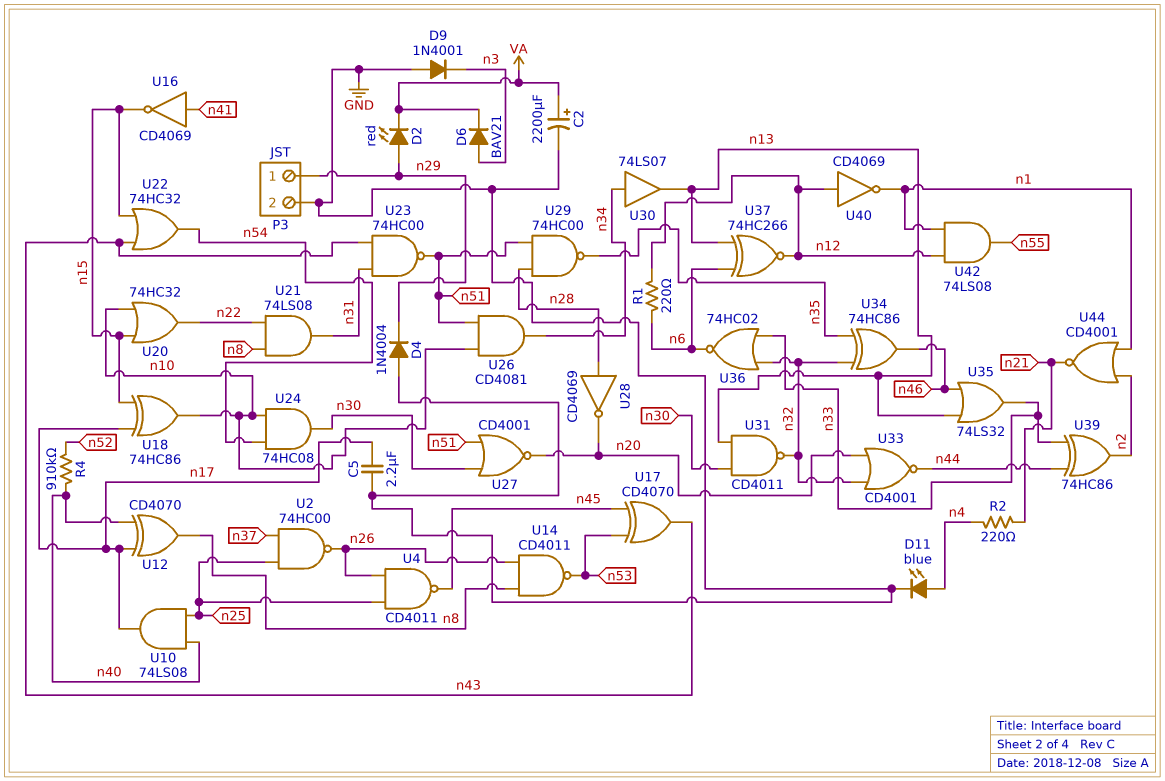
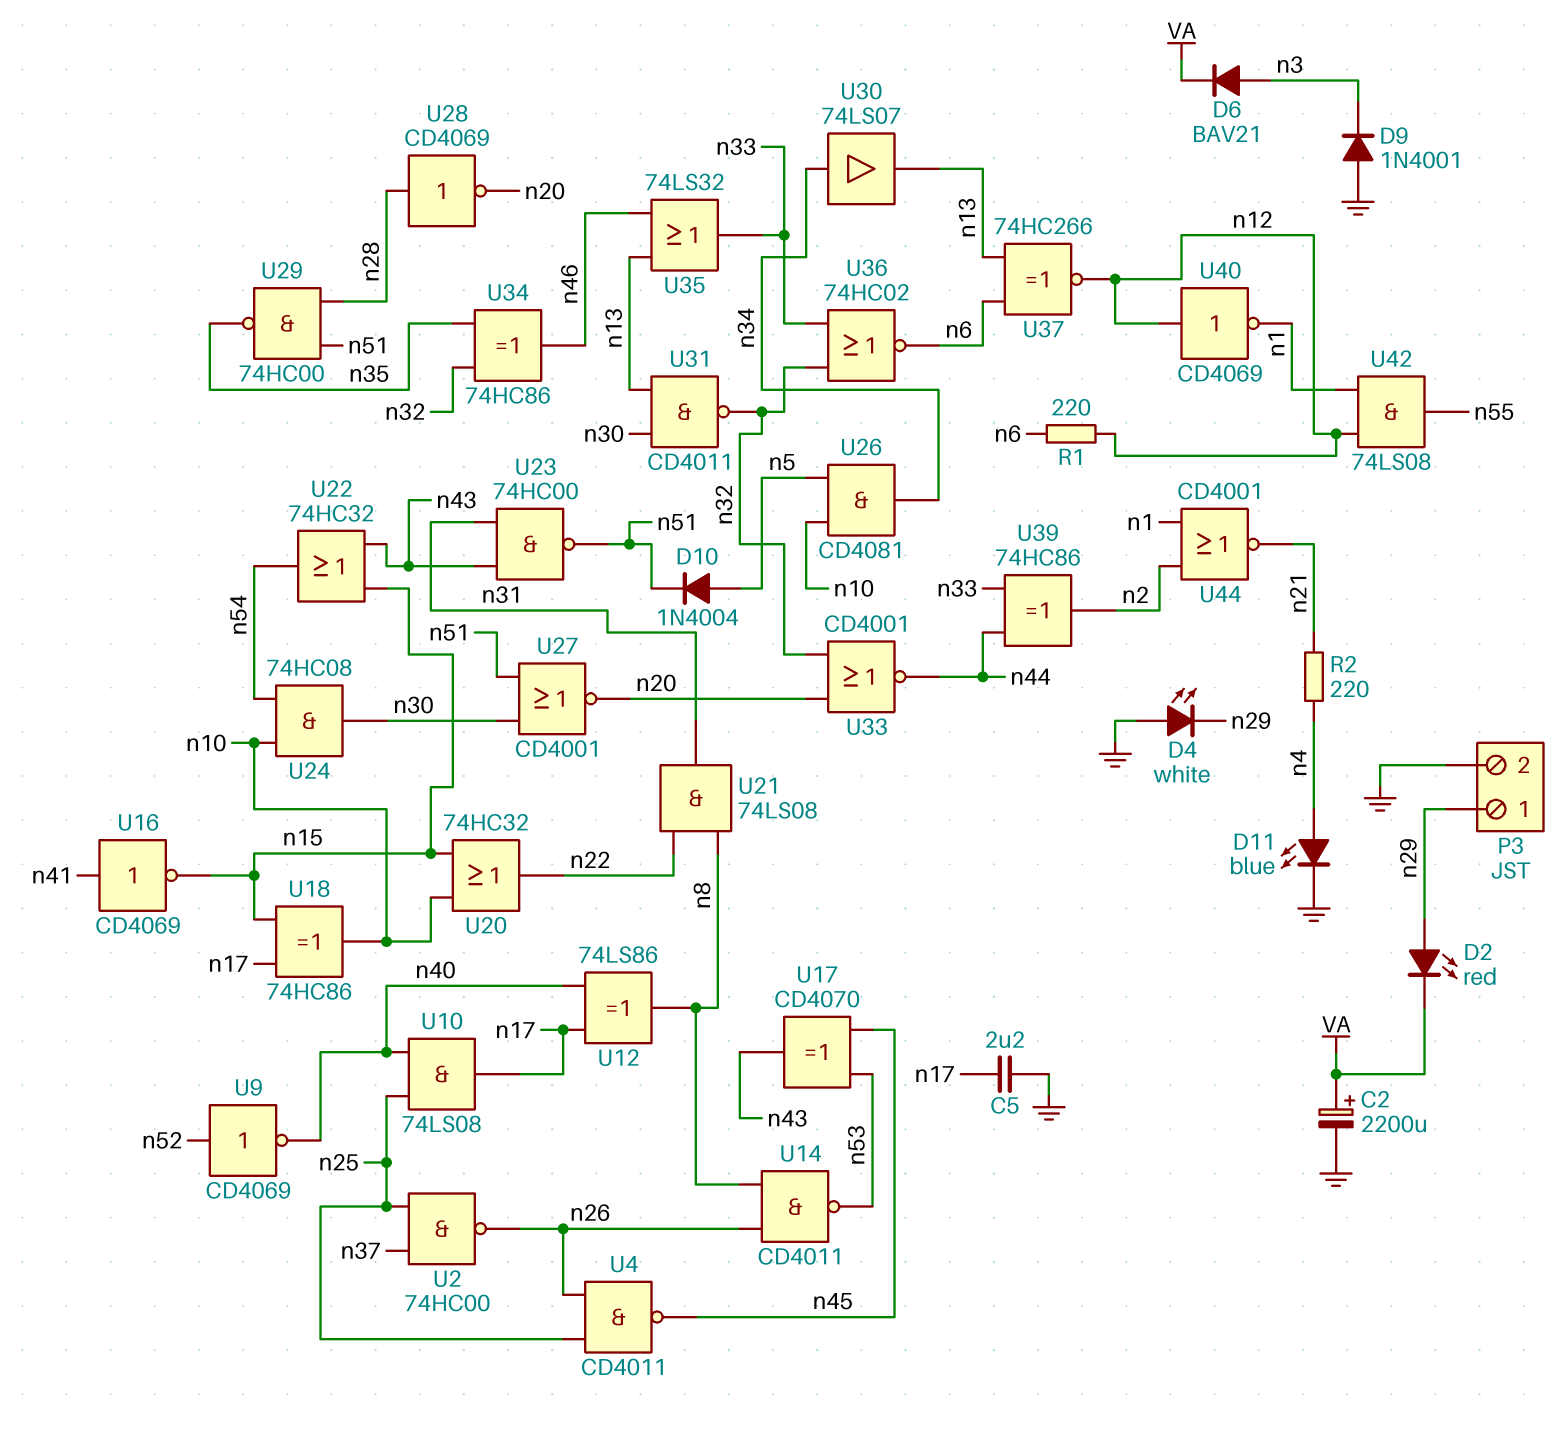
D4: diode 1N4004 (A GND, K n29) -> LED white (A GND, K n29)
D10: none -> diode 1N4004 (A n5, K n51)
R4: 910k (n40, n52) -> none
U9: none -> NOT CD4069 (in n52, out n40)
U12: XOR CD4070 (in n17, in n40, out n8) -> XOR 74LS86 (in n17, in n40, out n8)
U26: AND CD4081 (in n10, in n51, out n34) -> AND CD4081 (in n5, in n10, out n34)

